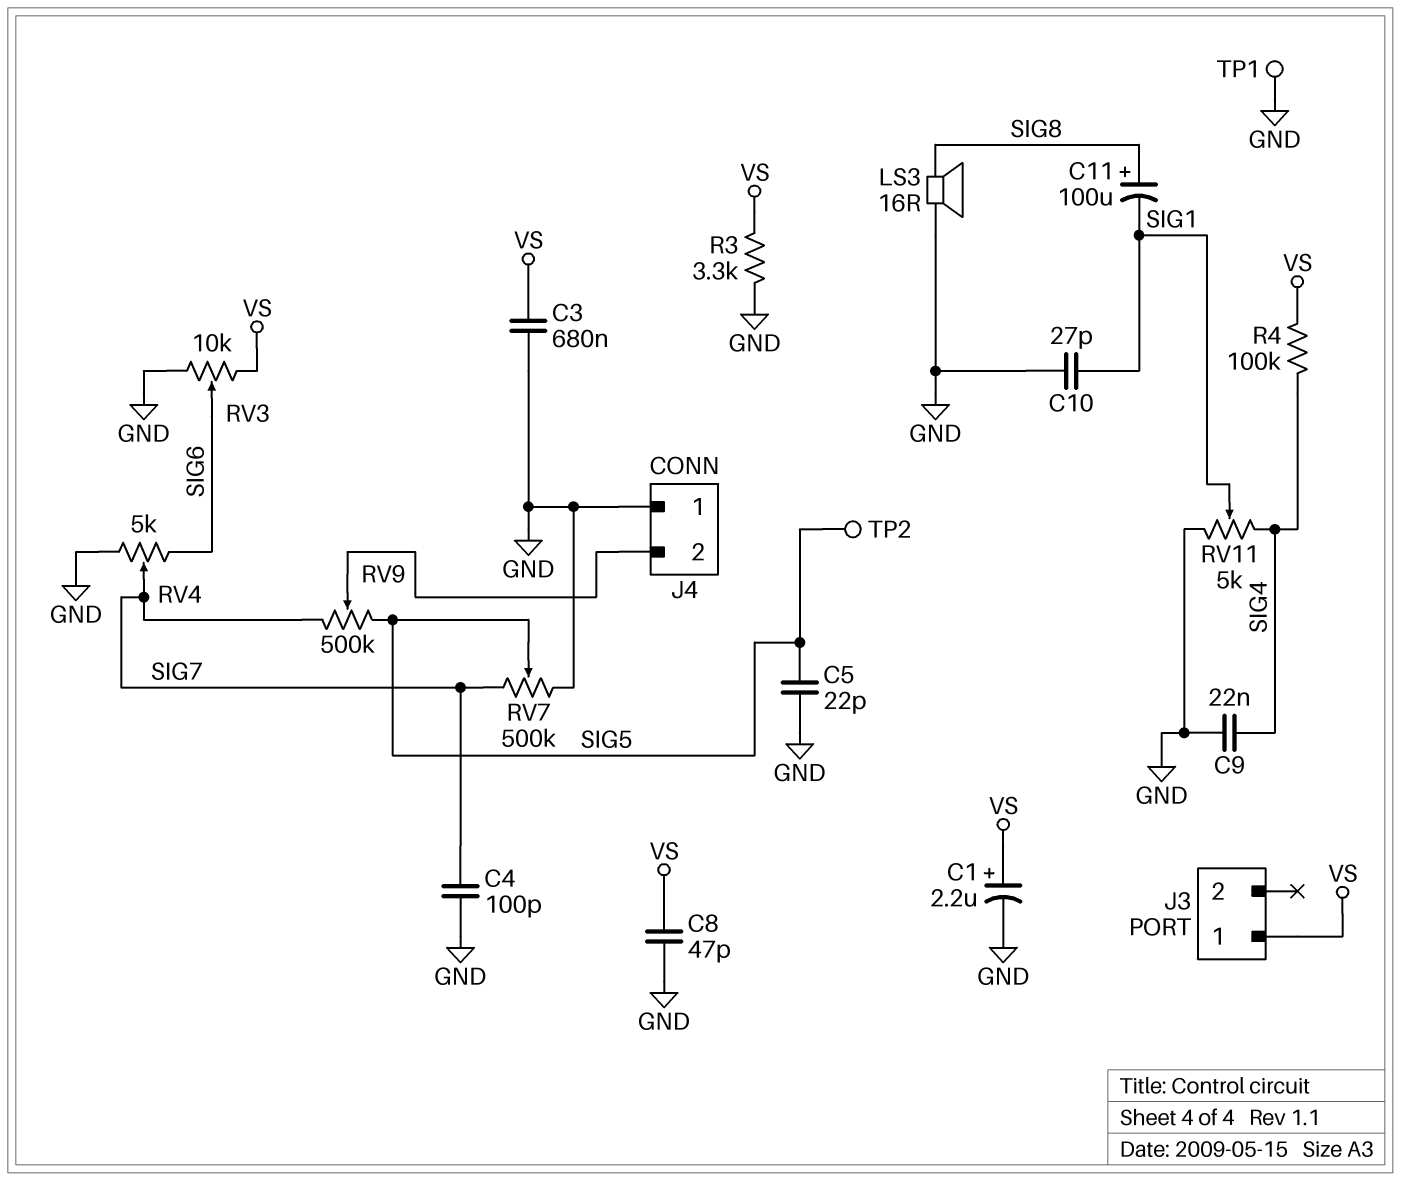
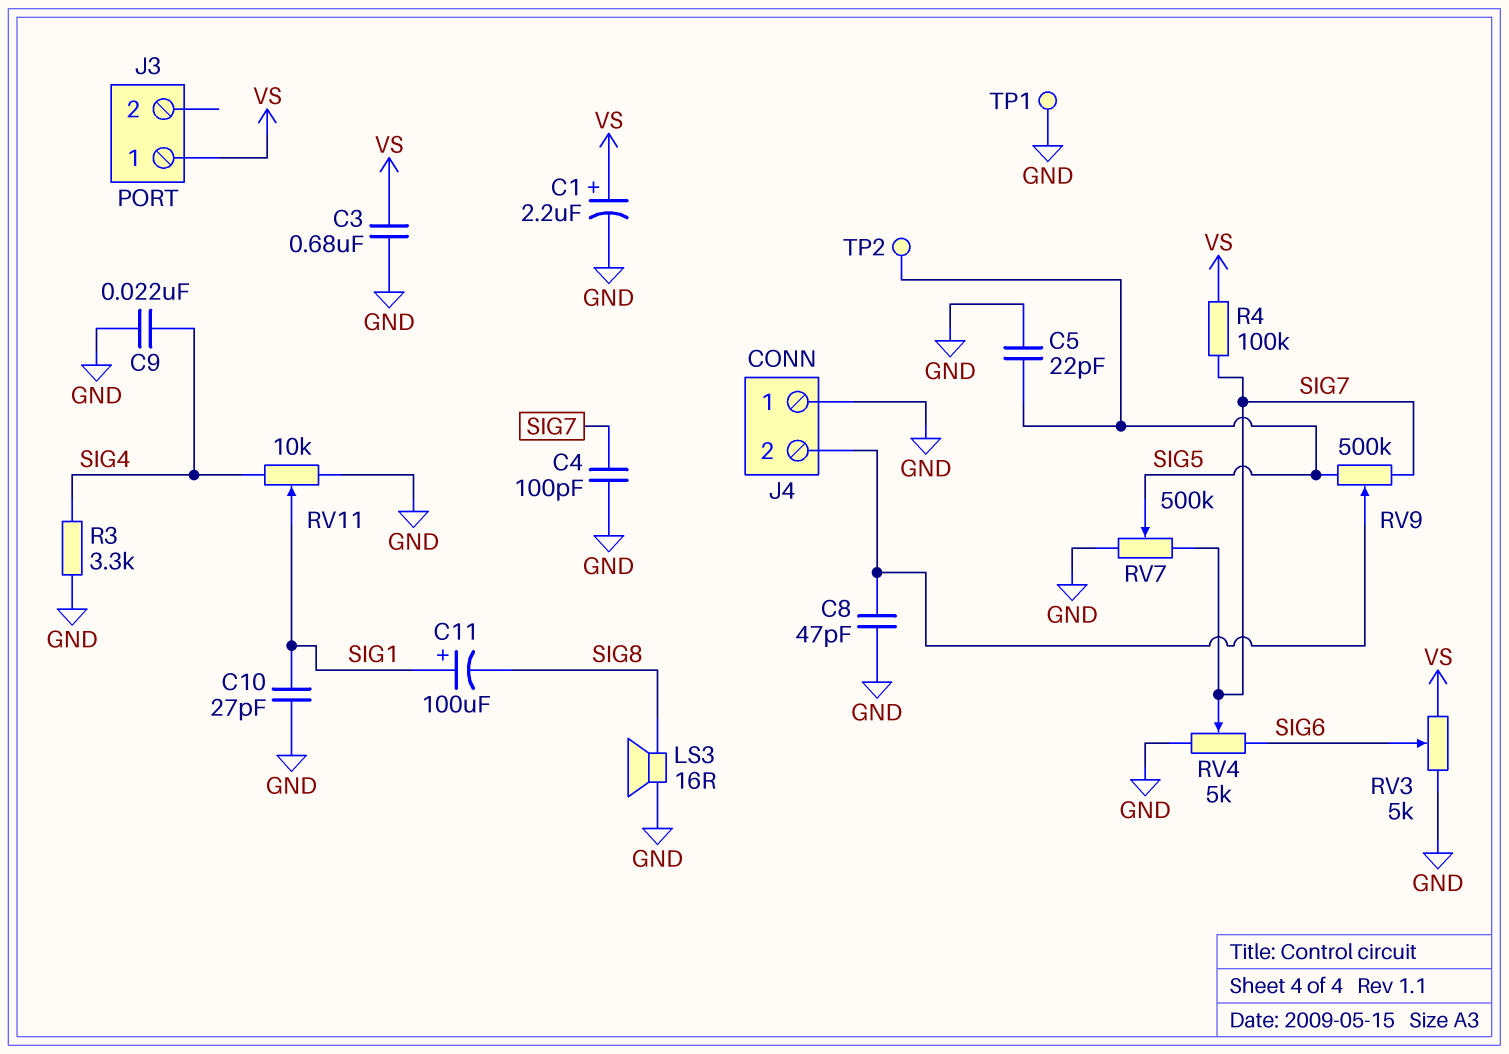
C8: 47pF (GND, VS) -> 47pF (GND, J4/2)
C11: 100uF (plus SIG8, minus SIG1) -> 100uF (plus SIG1, minus SIG8)
R3: 3.3k (GND, VS) -> 3.3k (GND, SIG4)
R4: 100k (SIG4, VS) -> 100k (SIG7, VS)
RV3: 10k (GND, VS, wiper SIG6) -> 5k (GND, VS, wiper SIG6)
RV11: 5k (GND, SIG4, wiper SIG1) -> 10k (GND, SIG4, wiper SIG1)

